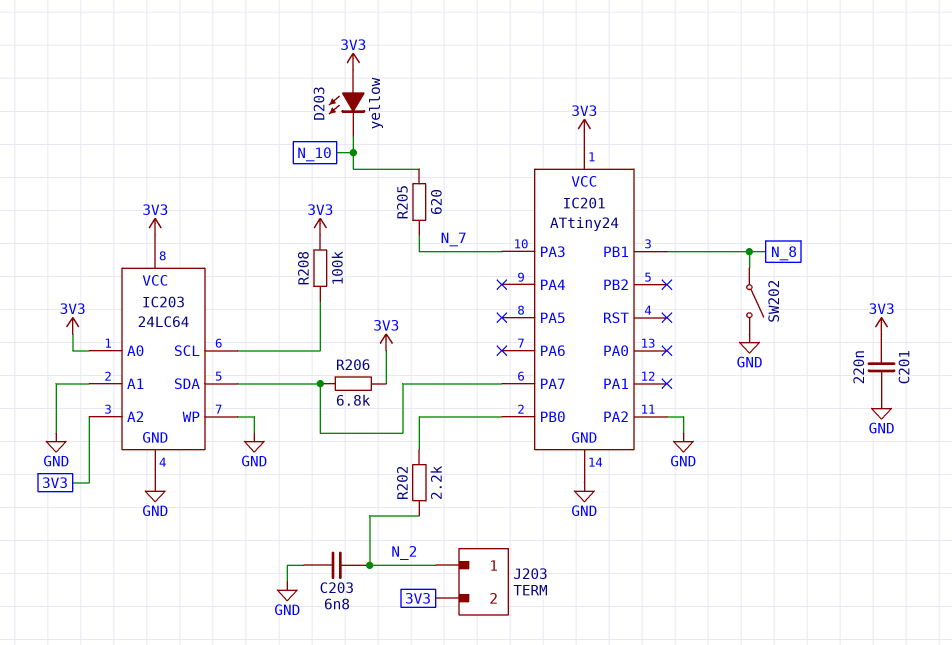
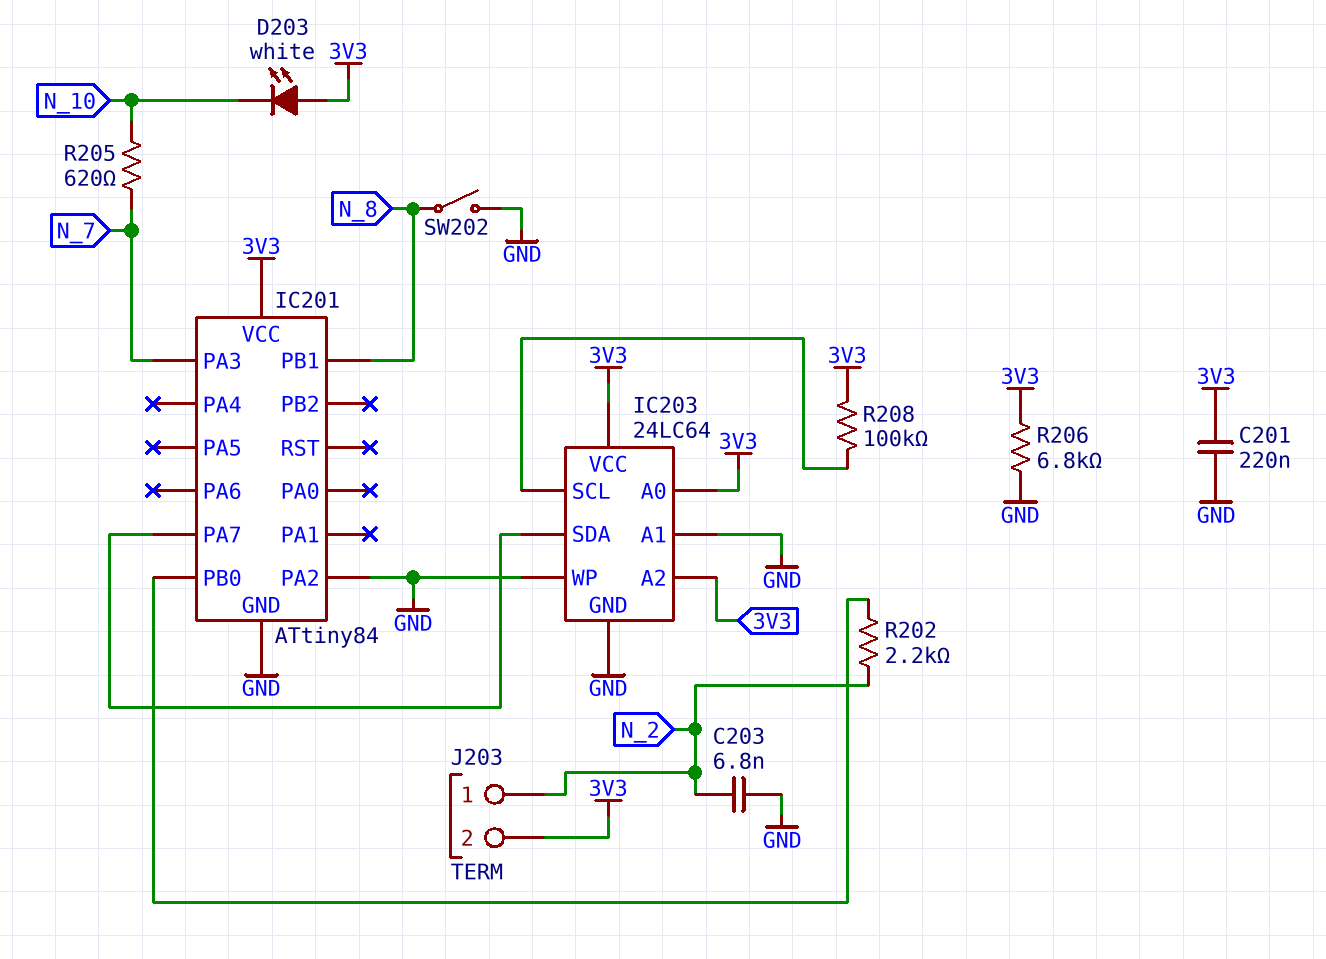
D203: LED yellow (A 3V3, K N_10) -> LED white (A 3V3, K N_10)
IC201: ATtiny24 -> ATtiny84
R206: 6.8k (3V3, IC201/PA7) -> 6.8k (3V3, GND)

